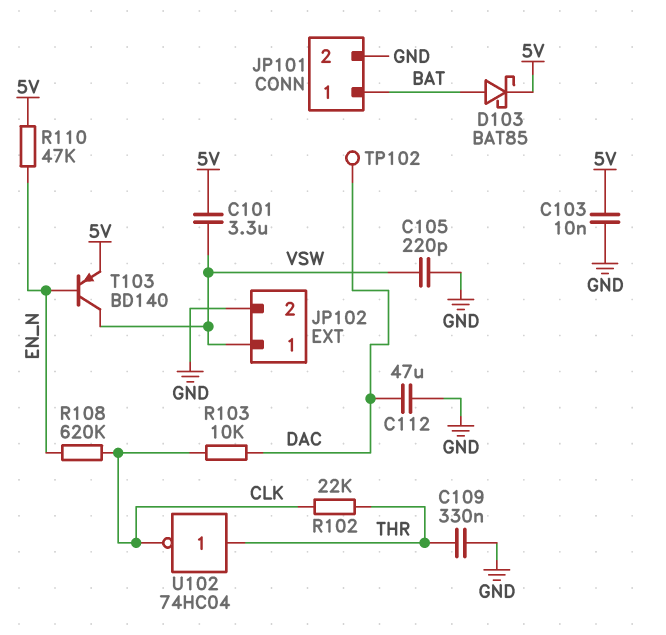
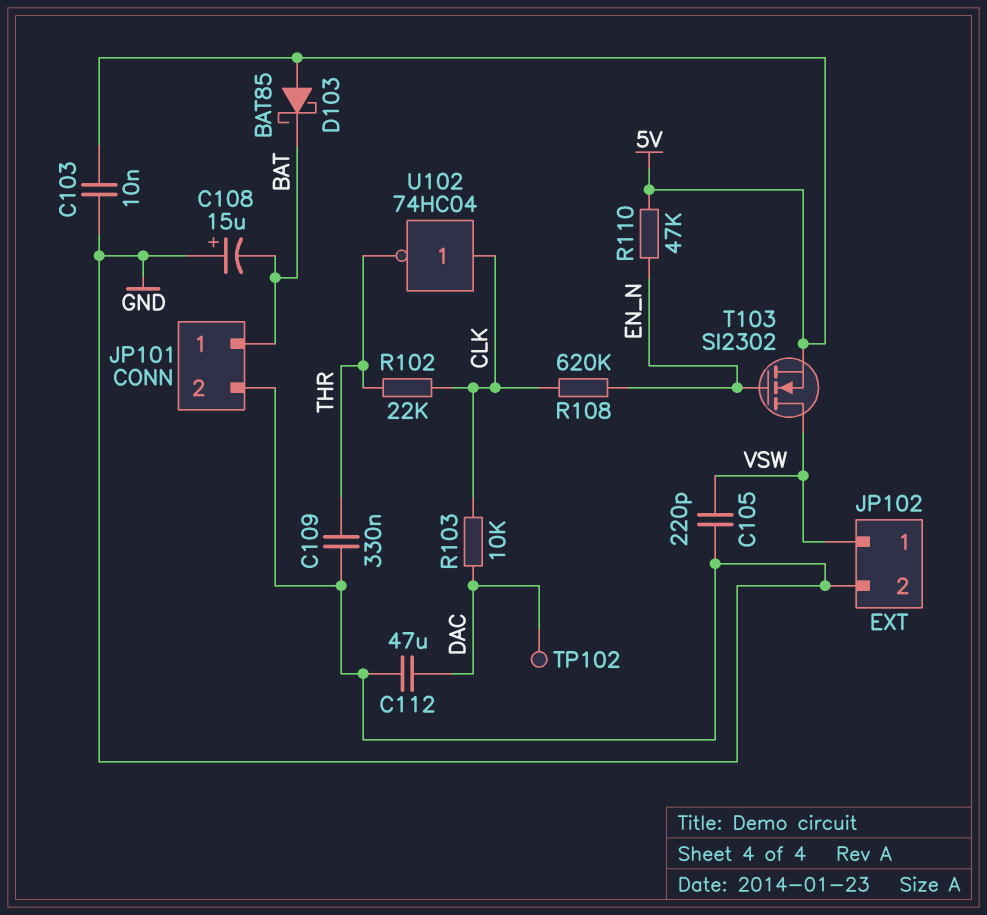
C101: 3.3uF (5V, VSW) -> none
C108: none -> 15uF (plus GND, minus BAT)
D103: schottky BAT85 (A BAT, K 5V) -> schottky BAT85 (A 5V, K BAT)
T103: PNP BD140 (B EN_N, C VSW, E 5V) -> NMOS SI2302 (G EN_N, D VSW, S 5V)
U102: NOT 74HC04 (in THR, out CLK) -> NOT 74HC04 (in CLK, out THR)

